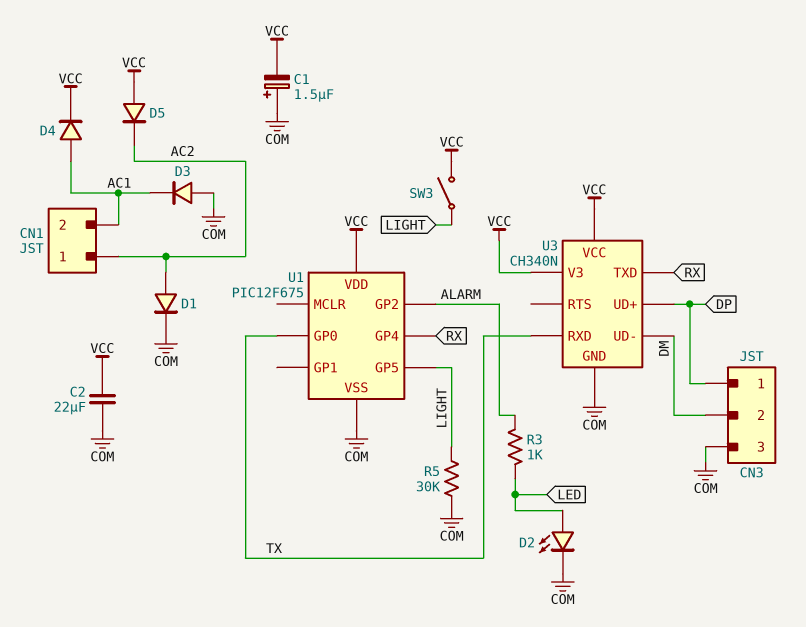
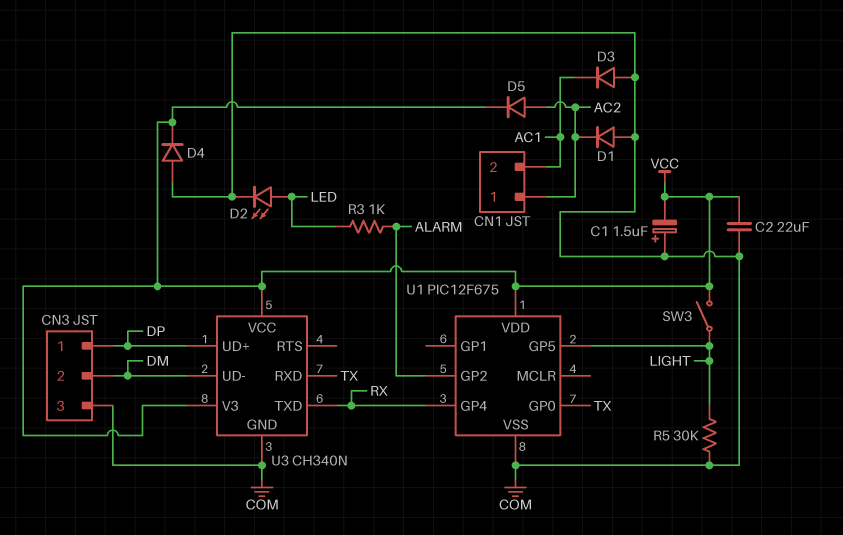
D1: diode (A AC2, K COM) -> diode (A COM, K AC2)
D4: diode (A AC1, K VCC) -> diode (A COM, K VCC)
D5: diode (A VCC, K AC2) -> diode (A AC2, K VCC)

